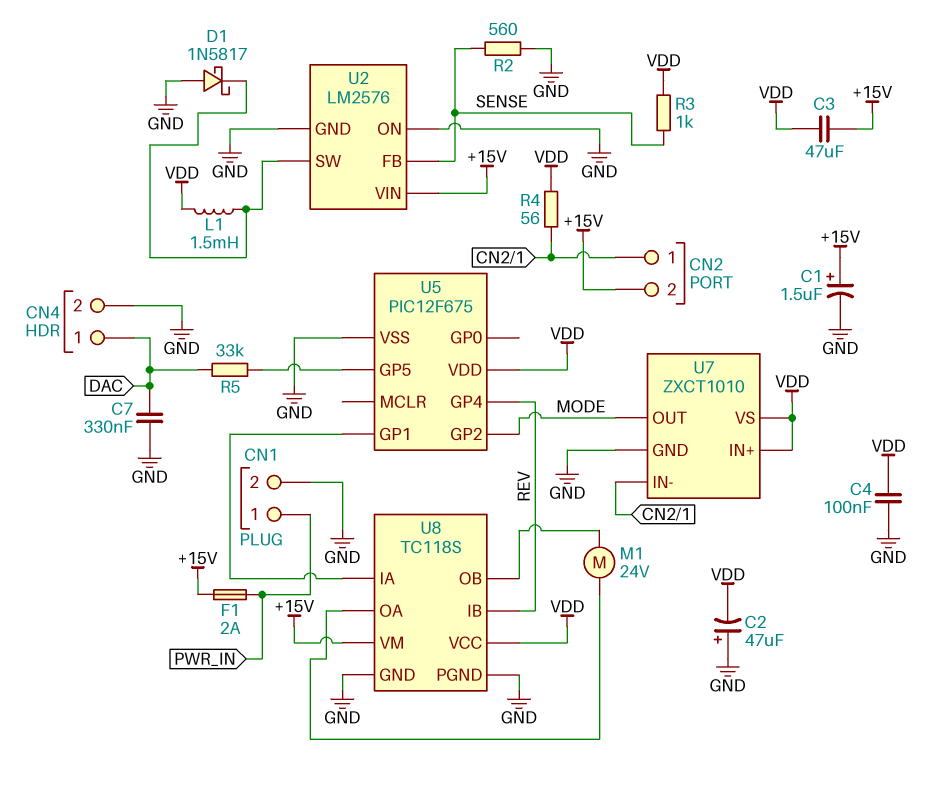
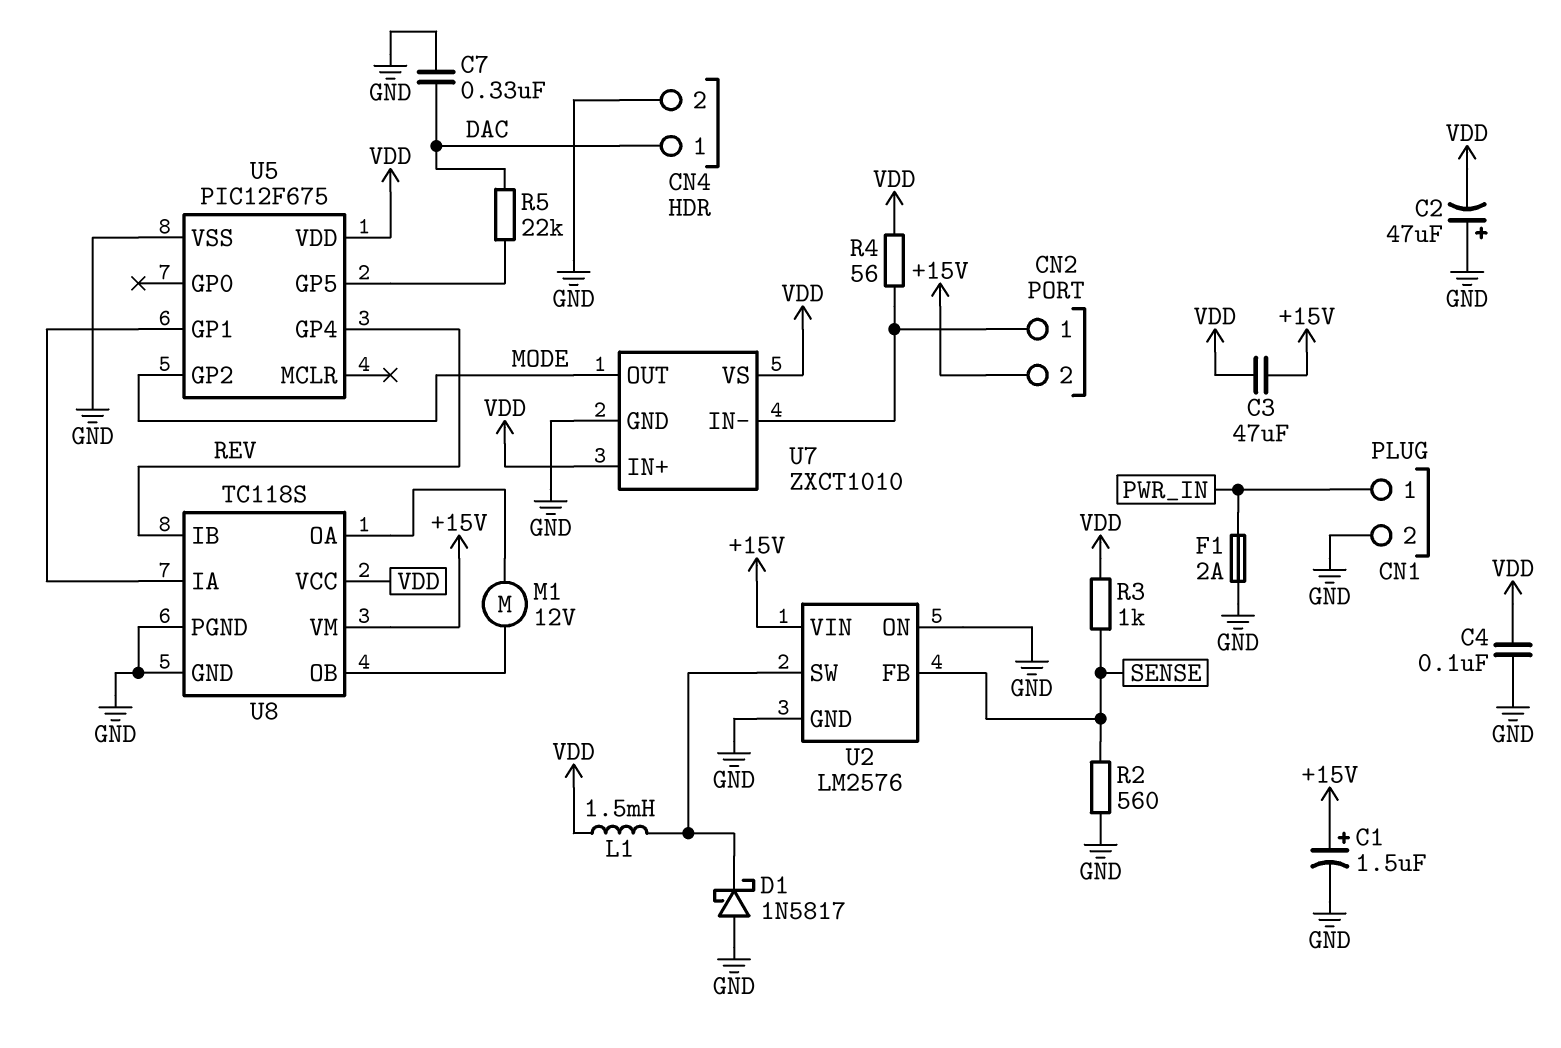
F1: 2A (+15V, PWR_IN) -> 2A (GND, PWR_IN)
M1: motor 24V (U8/OA, U8/OB) -> motor 12V (U8/OA, U8/OB)
R5: 33k (DAC, U5/GP5) -> 22k (DAC, U5/GP5)

